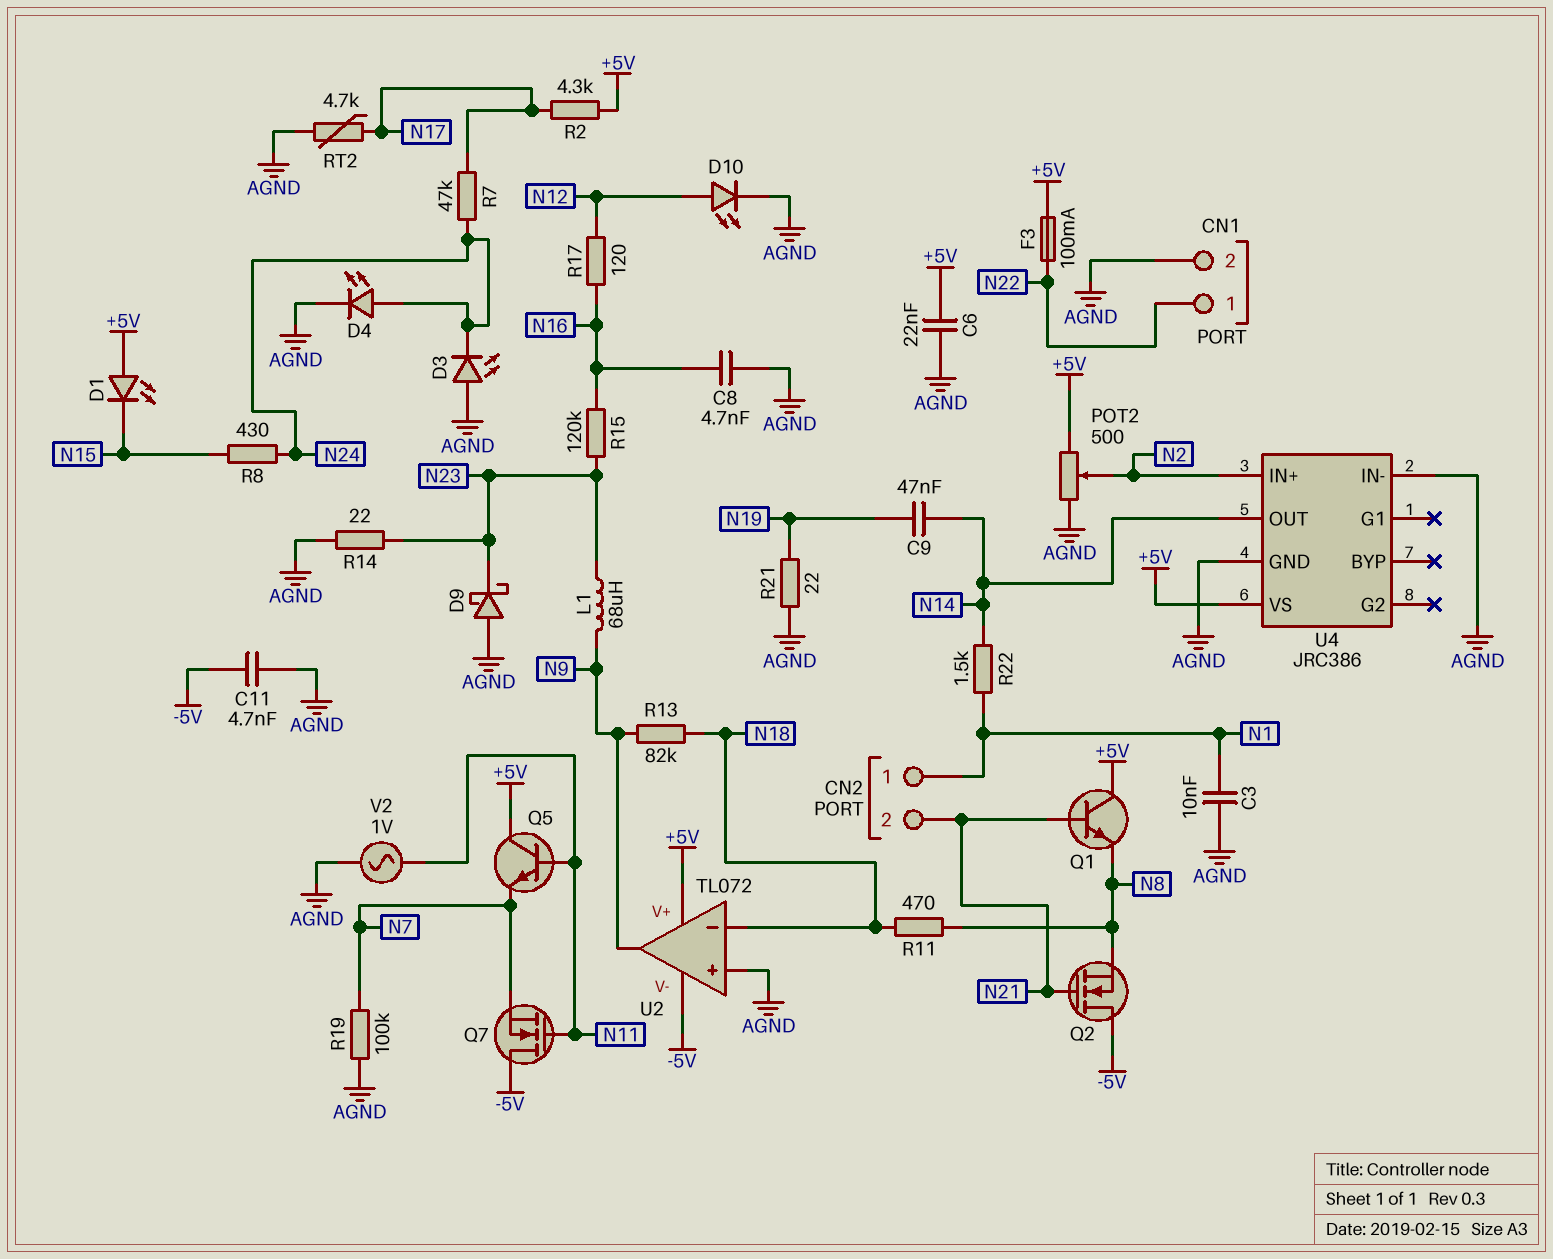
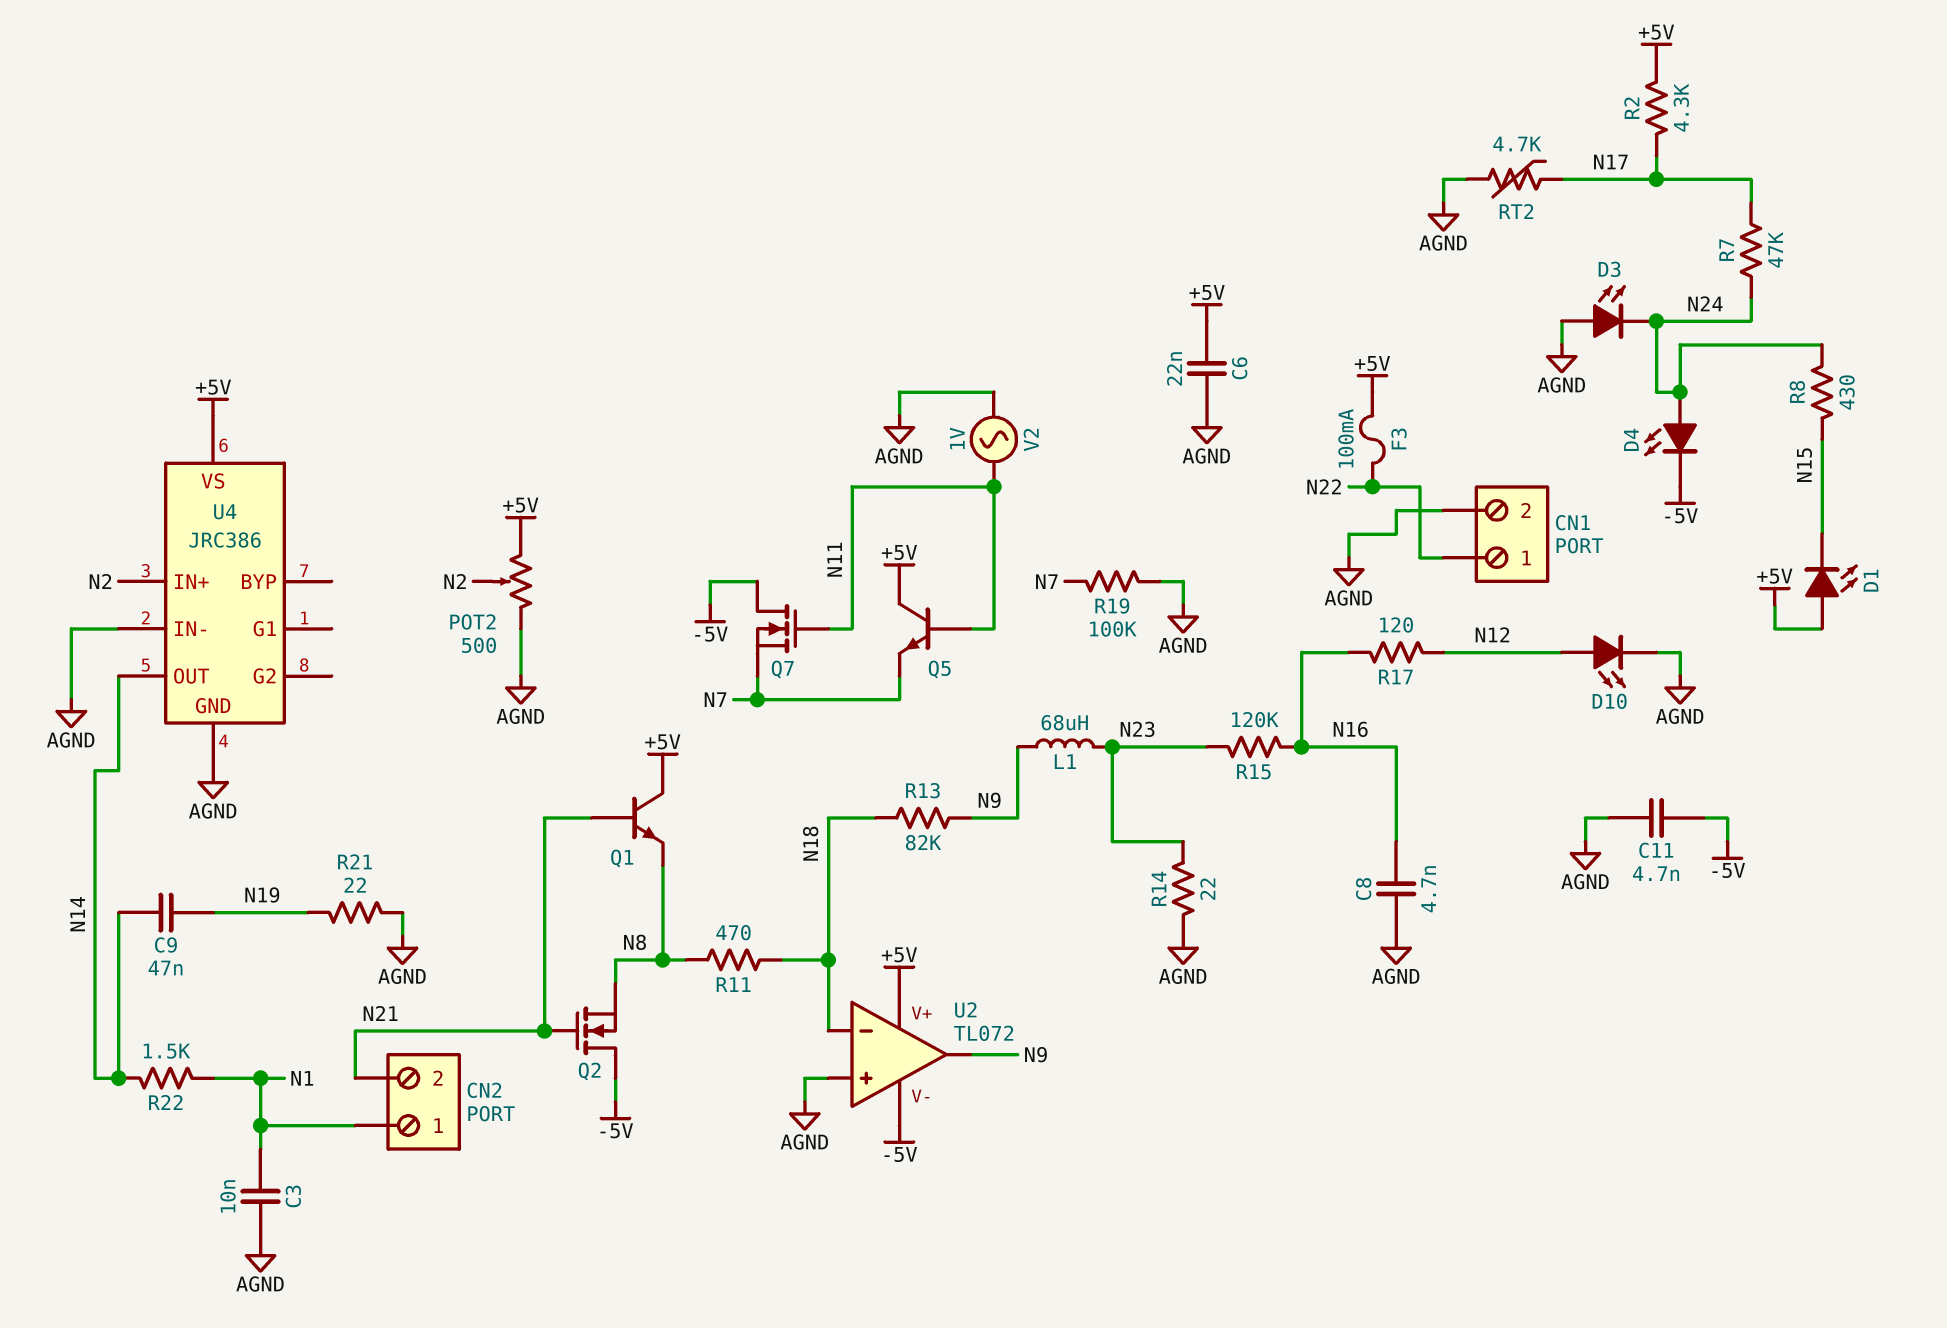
D4: LED (A N24, K AGND) -> LED (A N24, K -5V)
D9: schottky (A AGND, K N23) -> none

